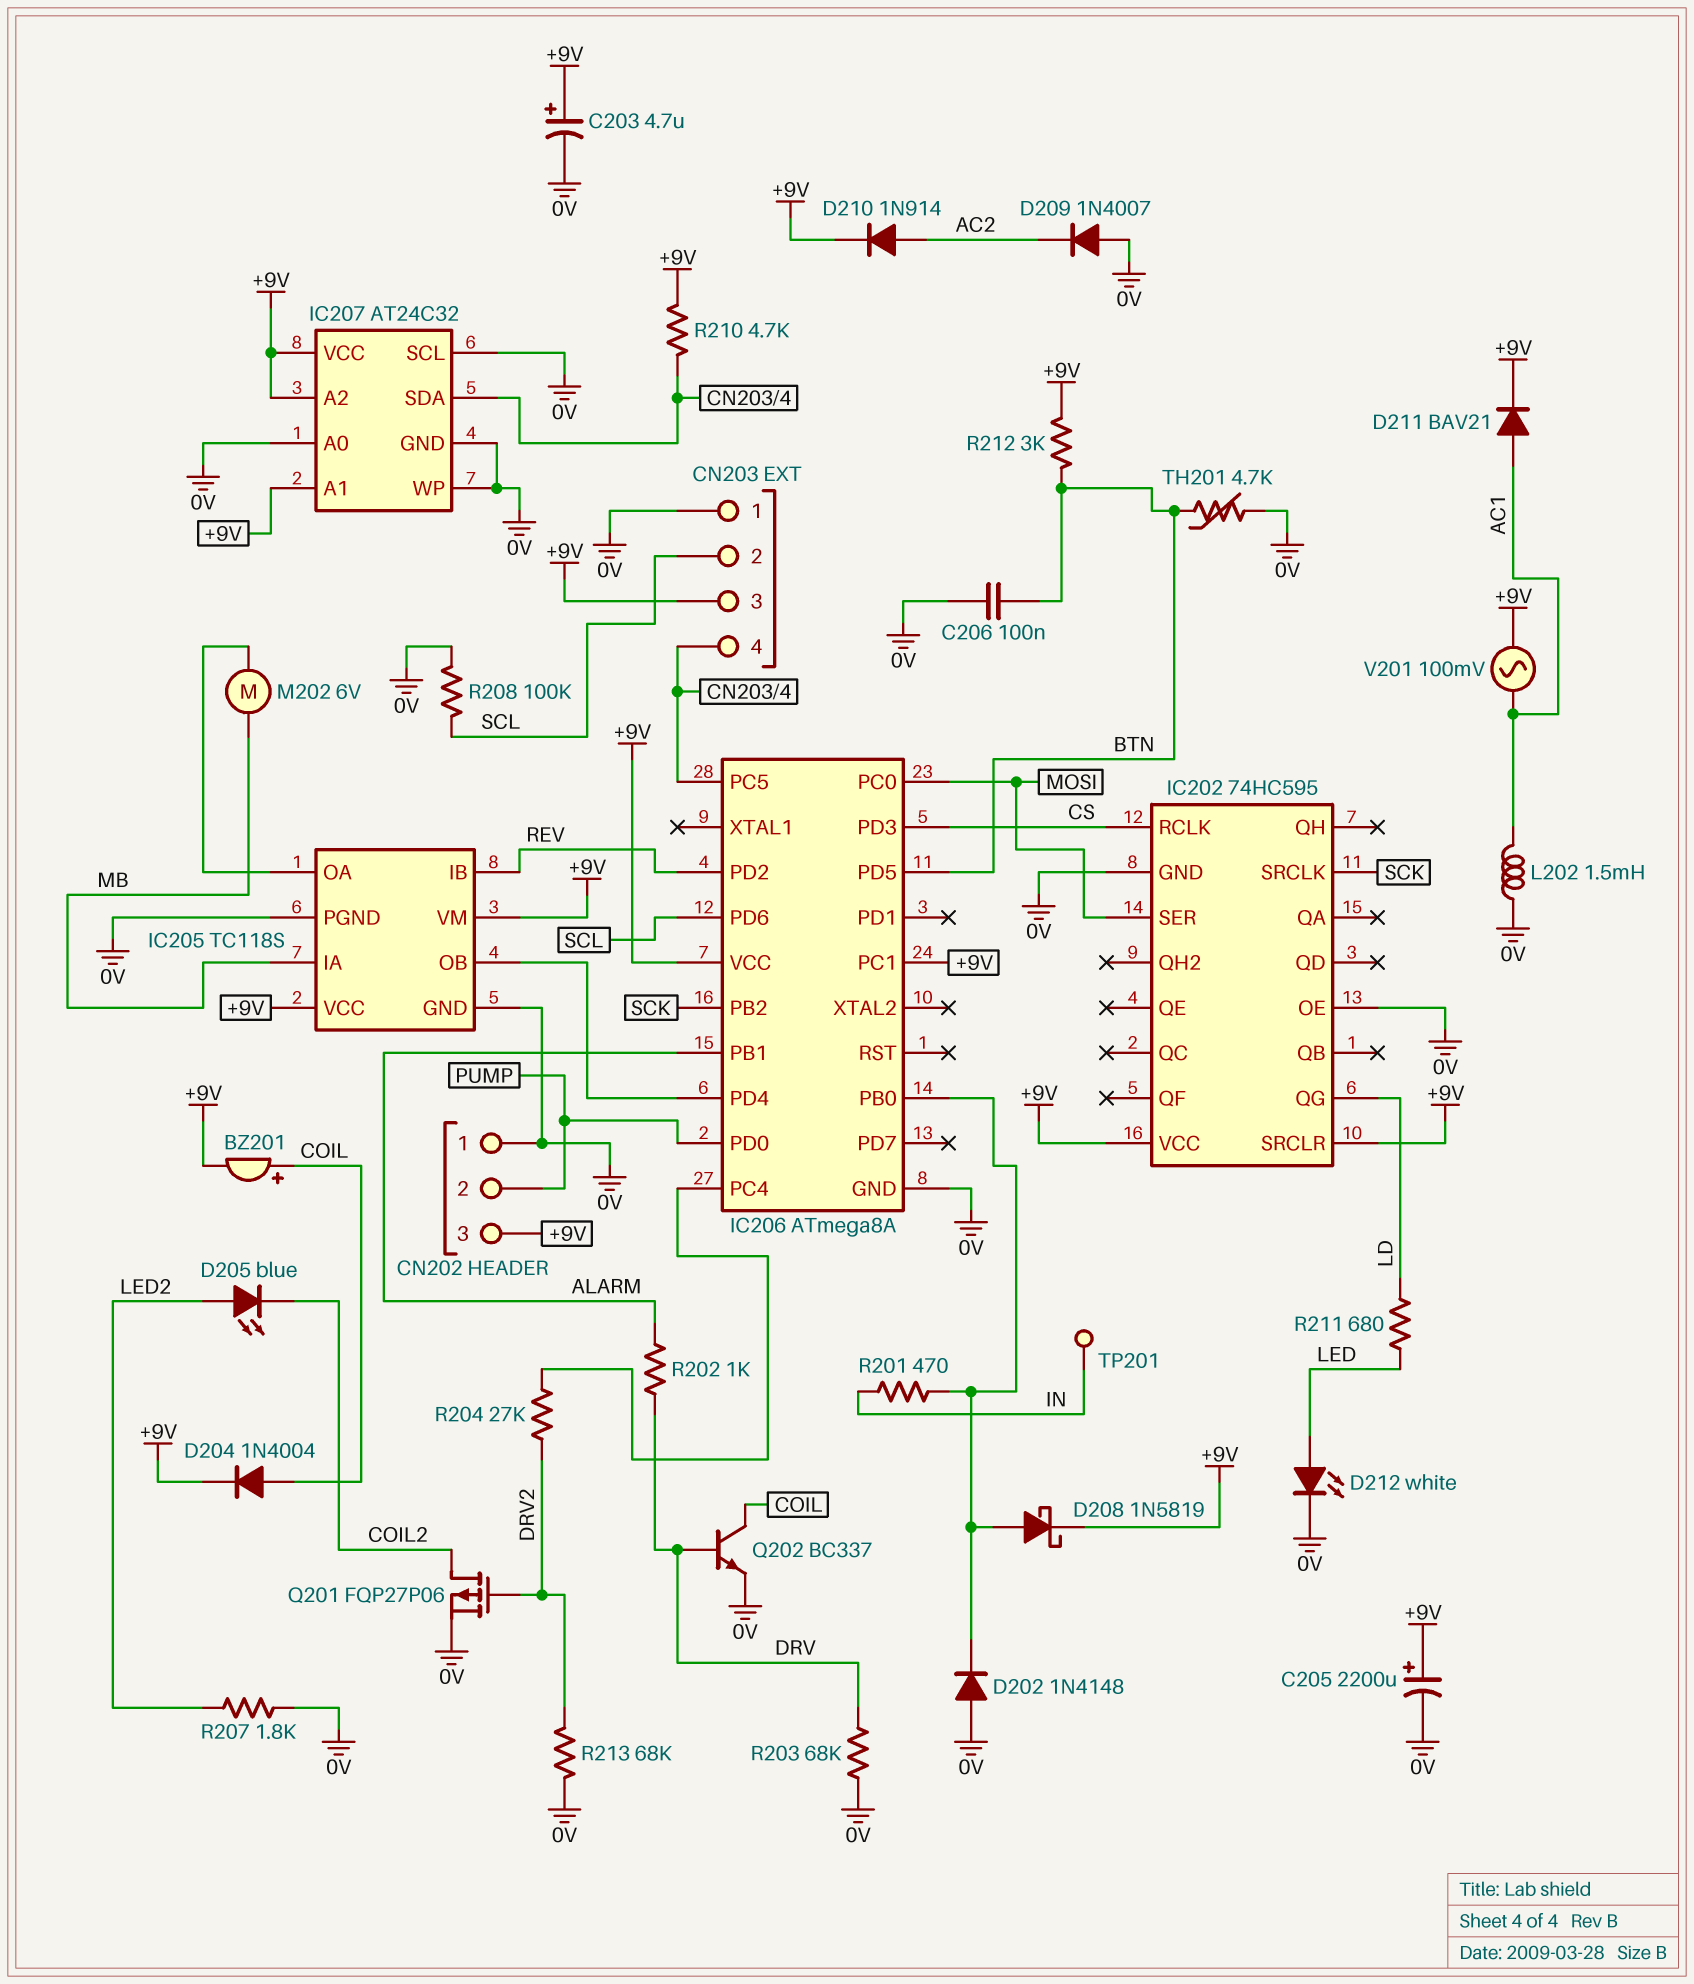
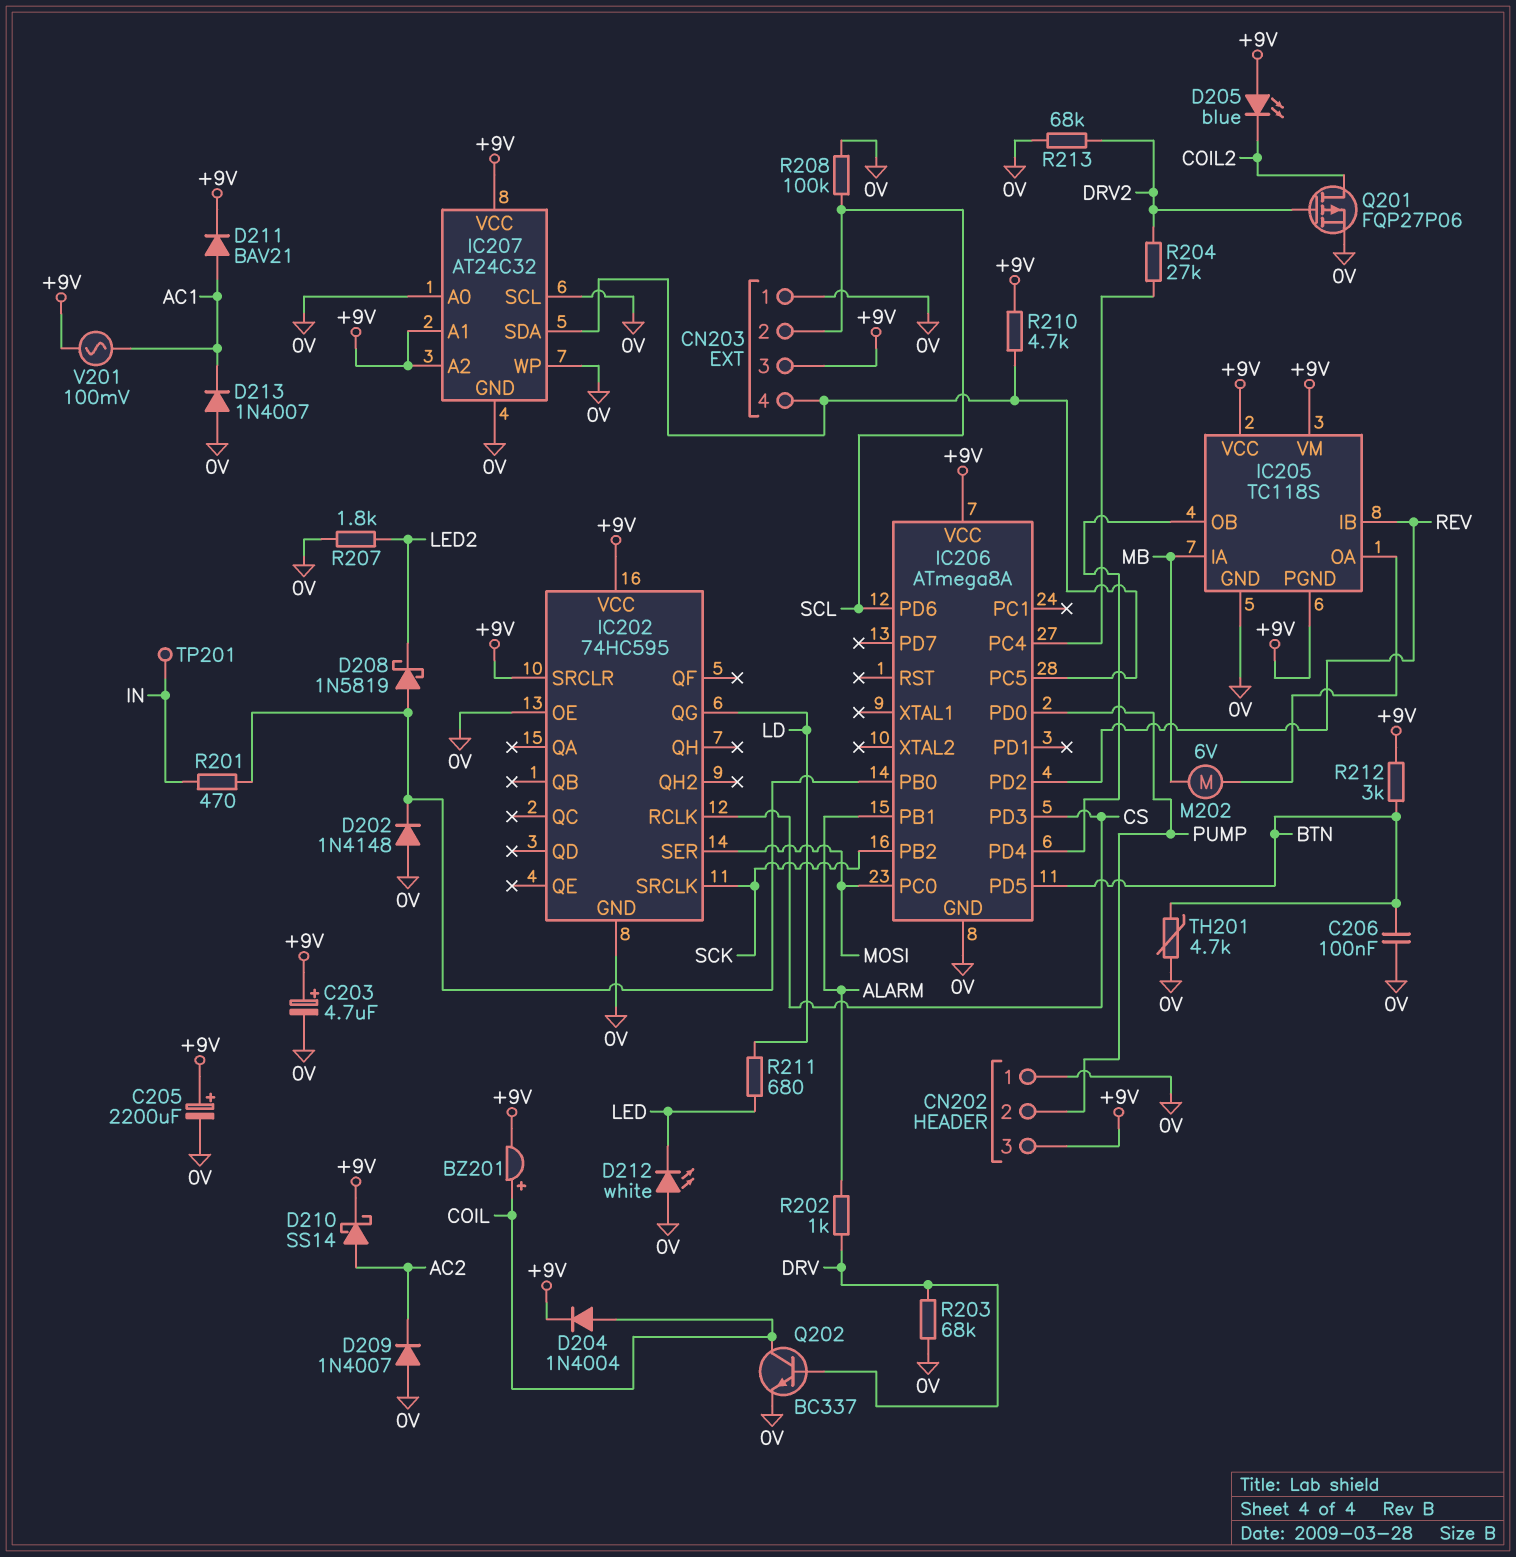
D205: LED blue (A LED2, K COIL2) -> LED blue (A +9V, K COIL2)
D208: schottky 1N5819 (A IC206/PB0, K +9V) -> schottky 1N5819 (A IC206/PB0, K LED2)
D210: diode 1N914 (A AC2, K +9V) -> schottky SS14 (A AC2, K +9V)
D212: LED white (A LED, K 0V) -> LED white (A 0V, K LED)
D213: none -> diode 1N4007 (A 0V, K AC1)
IC205 pin PGND: 0V -> +9V
IC206 pin PC1: +9V -> none
L202: 1.5mH (0V, AC1) -> none

